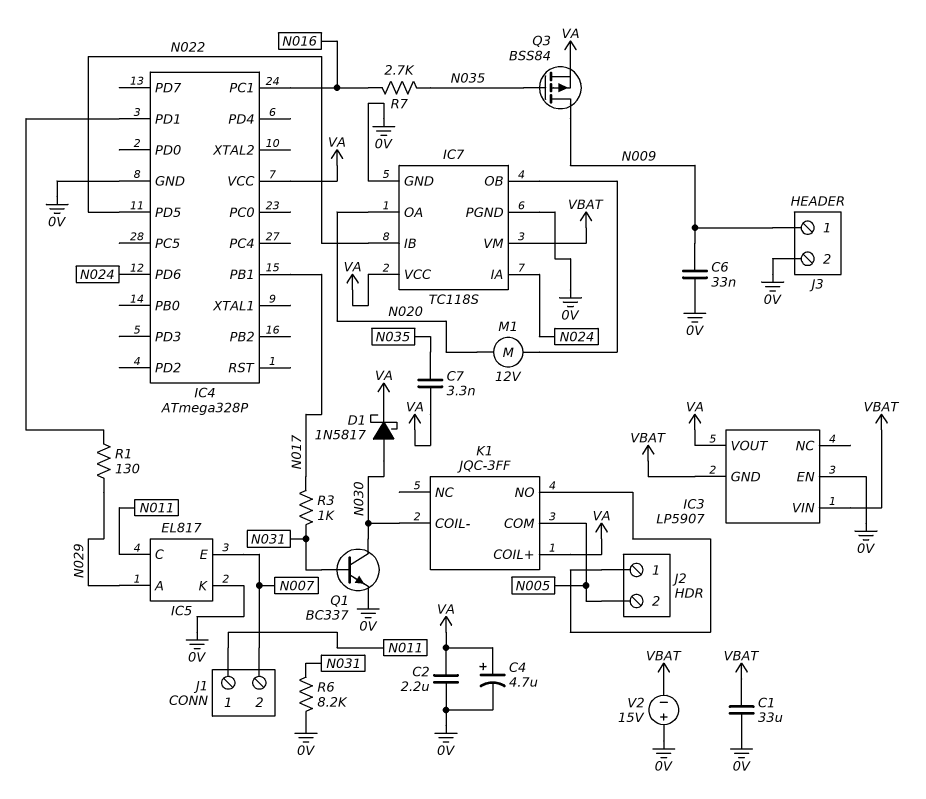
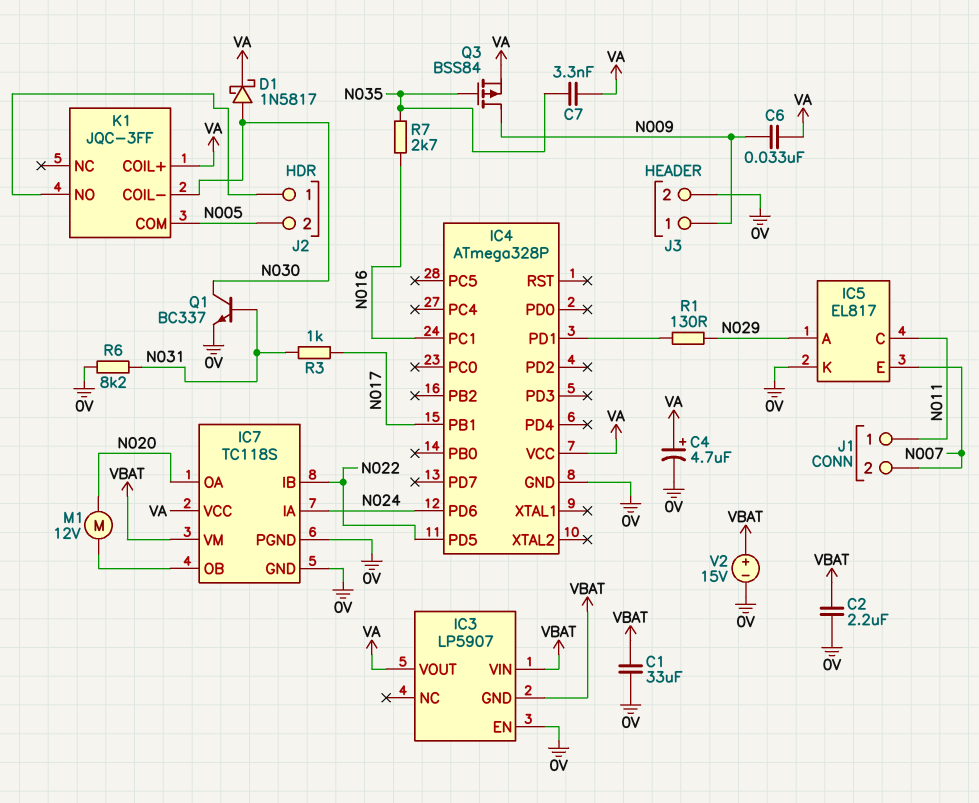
C2: 2.2uF (0V, VA) -> 2.2uF (0V, VBAT)
C6: 33nF (0V, N009) -> 33nF (N009, VA)
V2: 15V (plus 0V, minus VBAT) -> 15V (plus VBAT, minus 0V)

